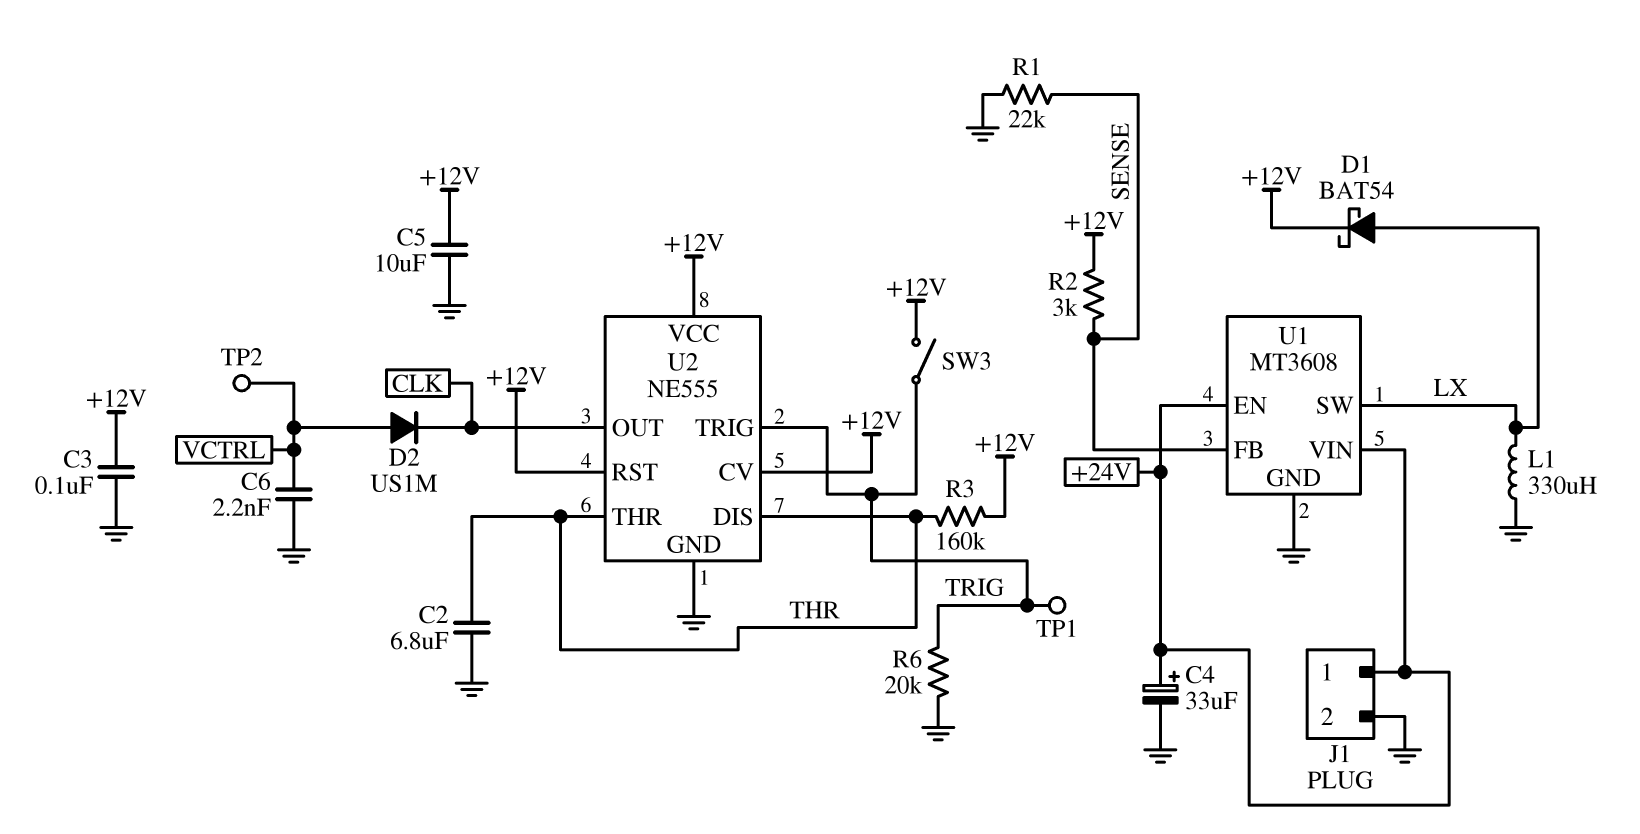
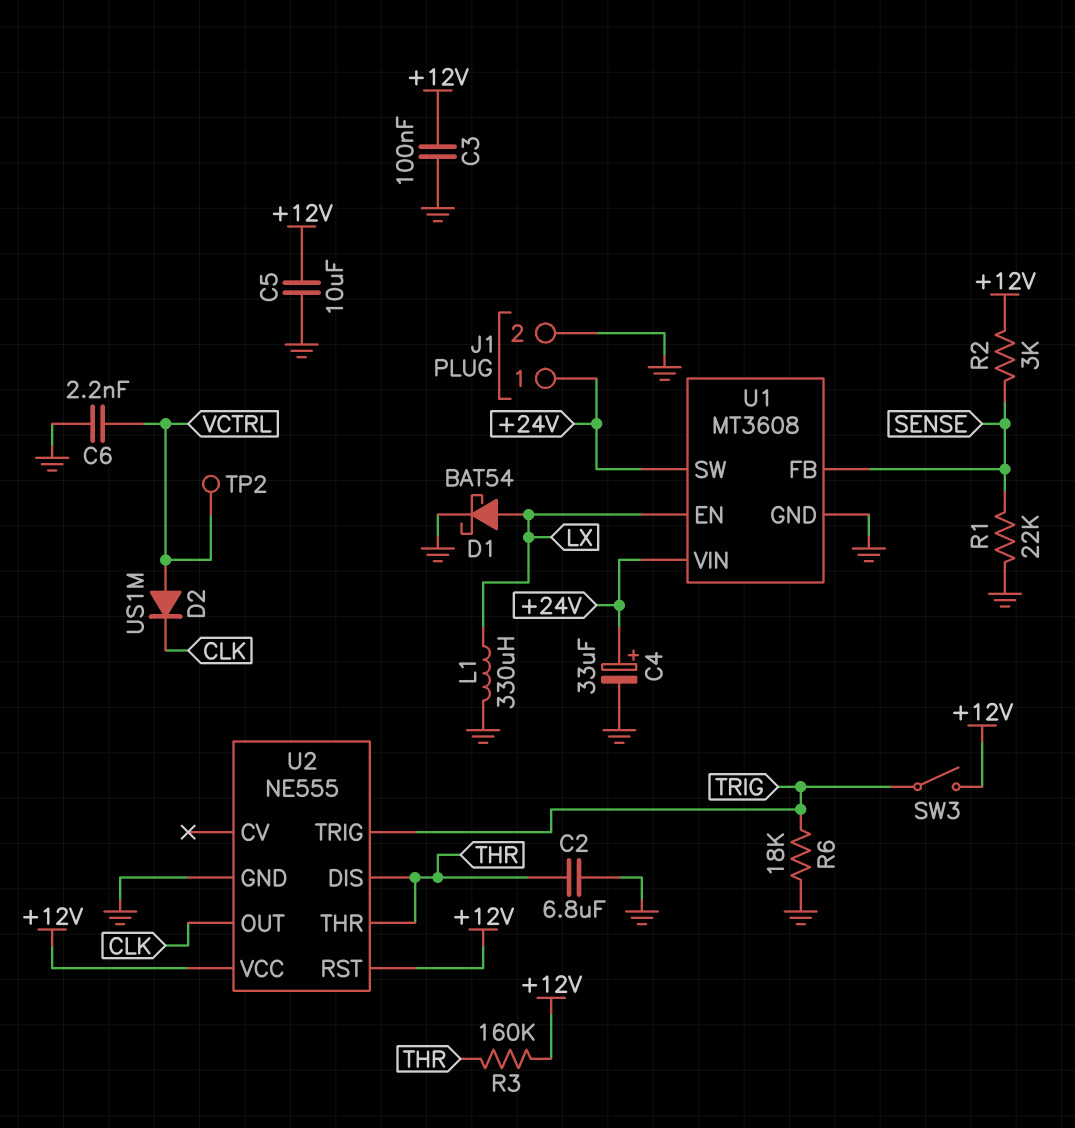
D1: schottky BAT54 (A LX, K +12V) -> schottky BAT54 (A LX, K GND)
R6: 20k (GND, TRIG) -> 18k (GND, TRIG)
TP1: test point (TRIG) -> none
U1 pin EN: +24V -> LX
U1 pin SW: LX -> +24V
U2 pin CV: +12V -> none

